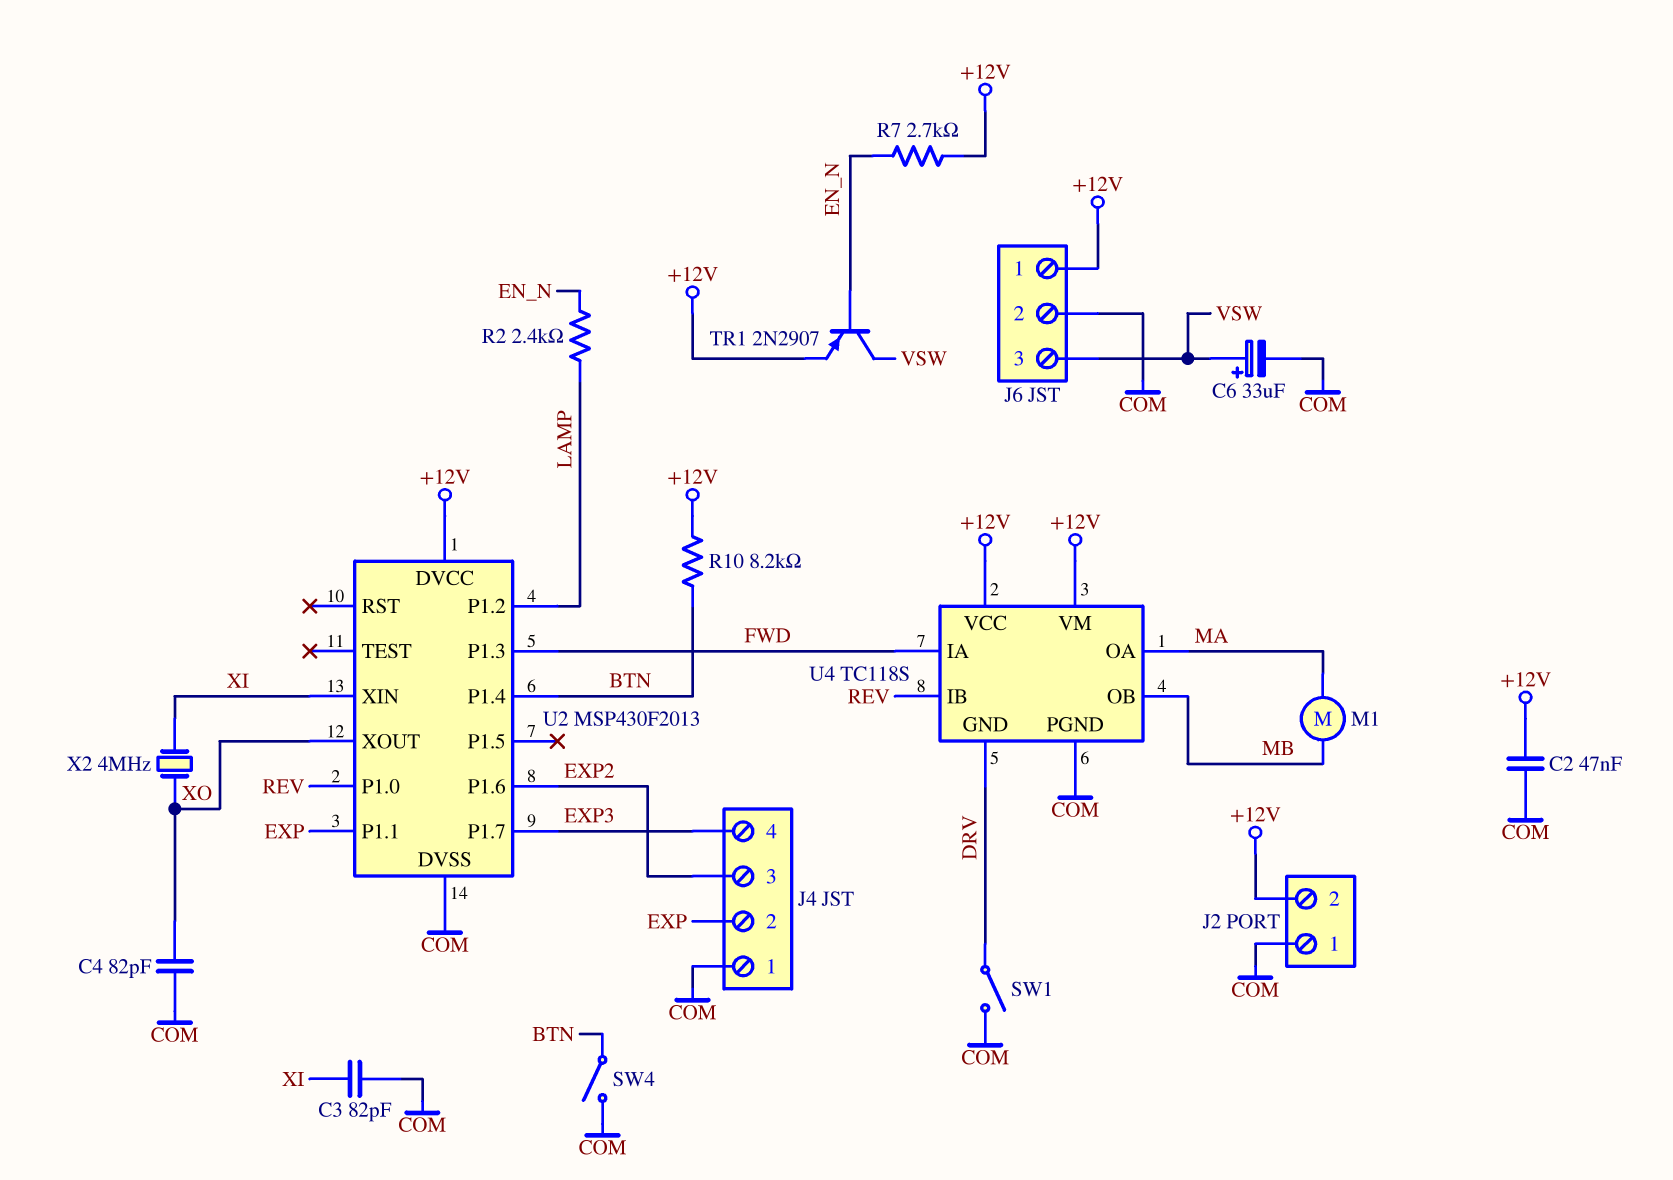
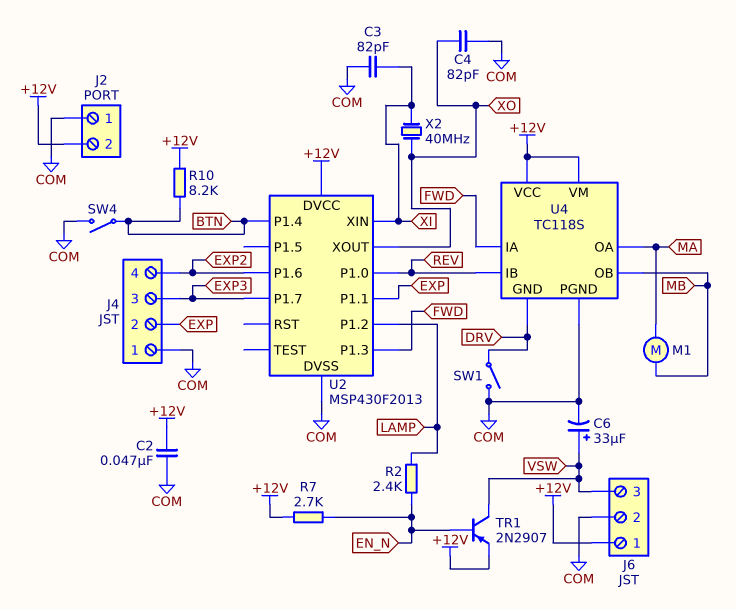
J4 pin 3: EXP2 -> EXP3
J4 pin 4: EXP3 -> EXP2
X2: 4MHz (XI, XO) -> 40MHz (XI, XO)

